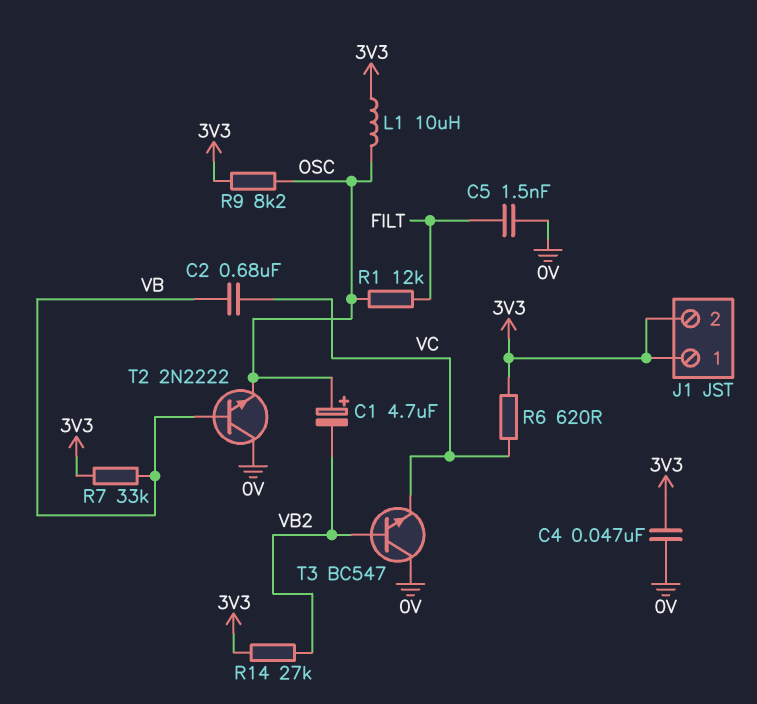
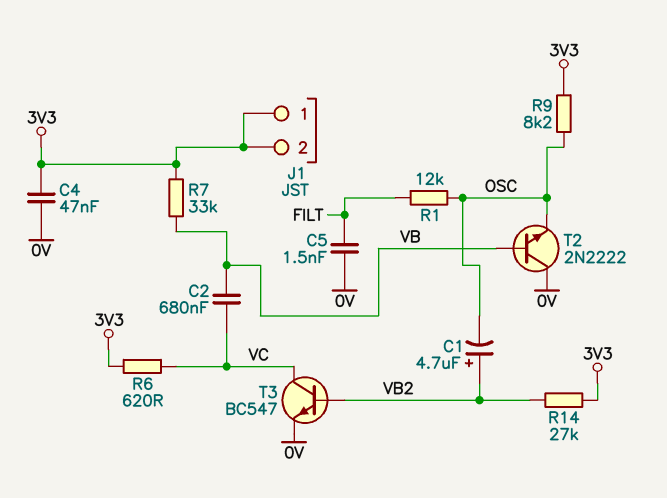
C1: 4.7uF (plus OSC, minus VB2) -> 4.7uF (plus VB2, minus OSC)
L1: 10uH (3V3, OSC) -> none
T3: NPN BC547 (B VB2, C 0V, E VC) -> NPN BC547 (B VB2, C VC, E 0V)

